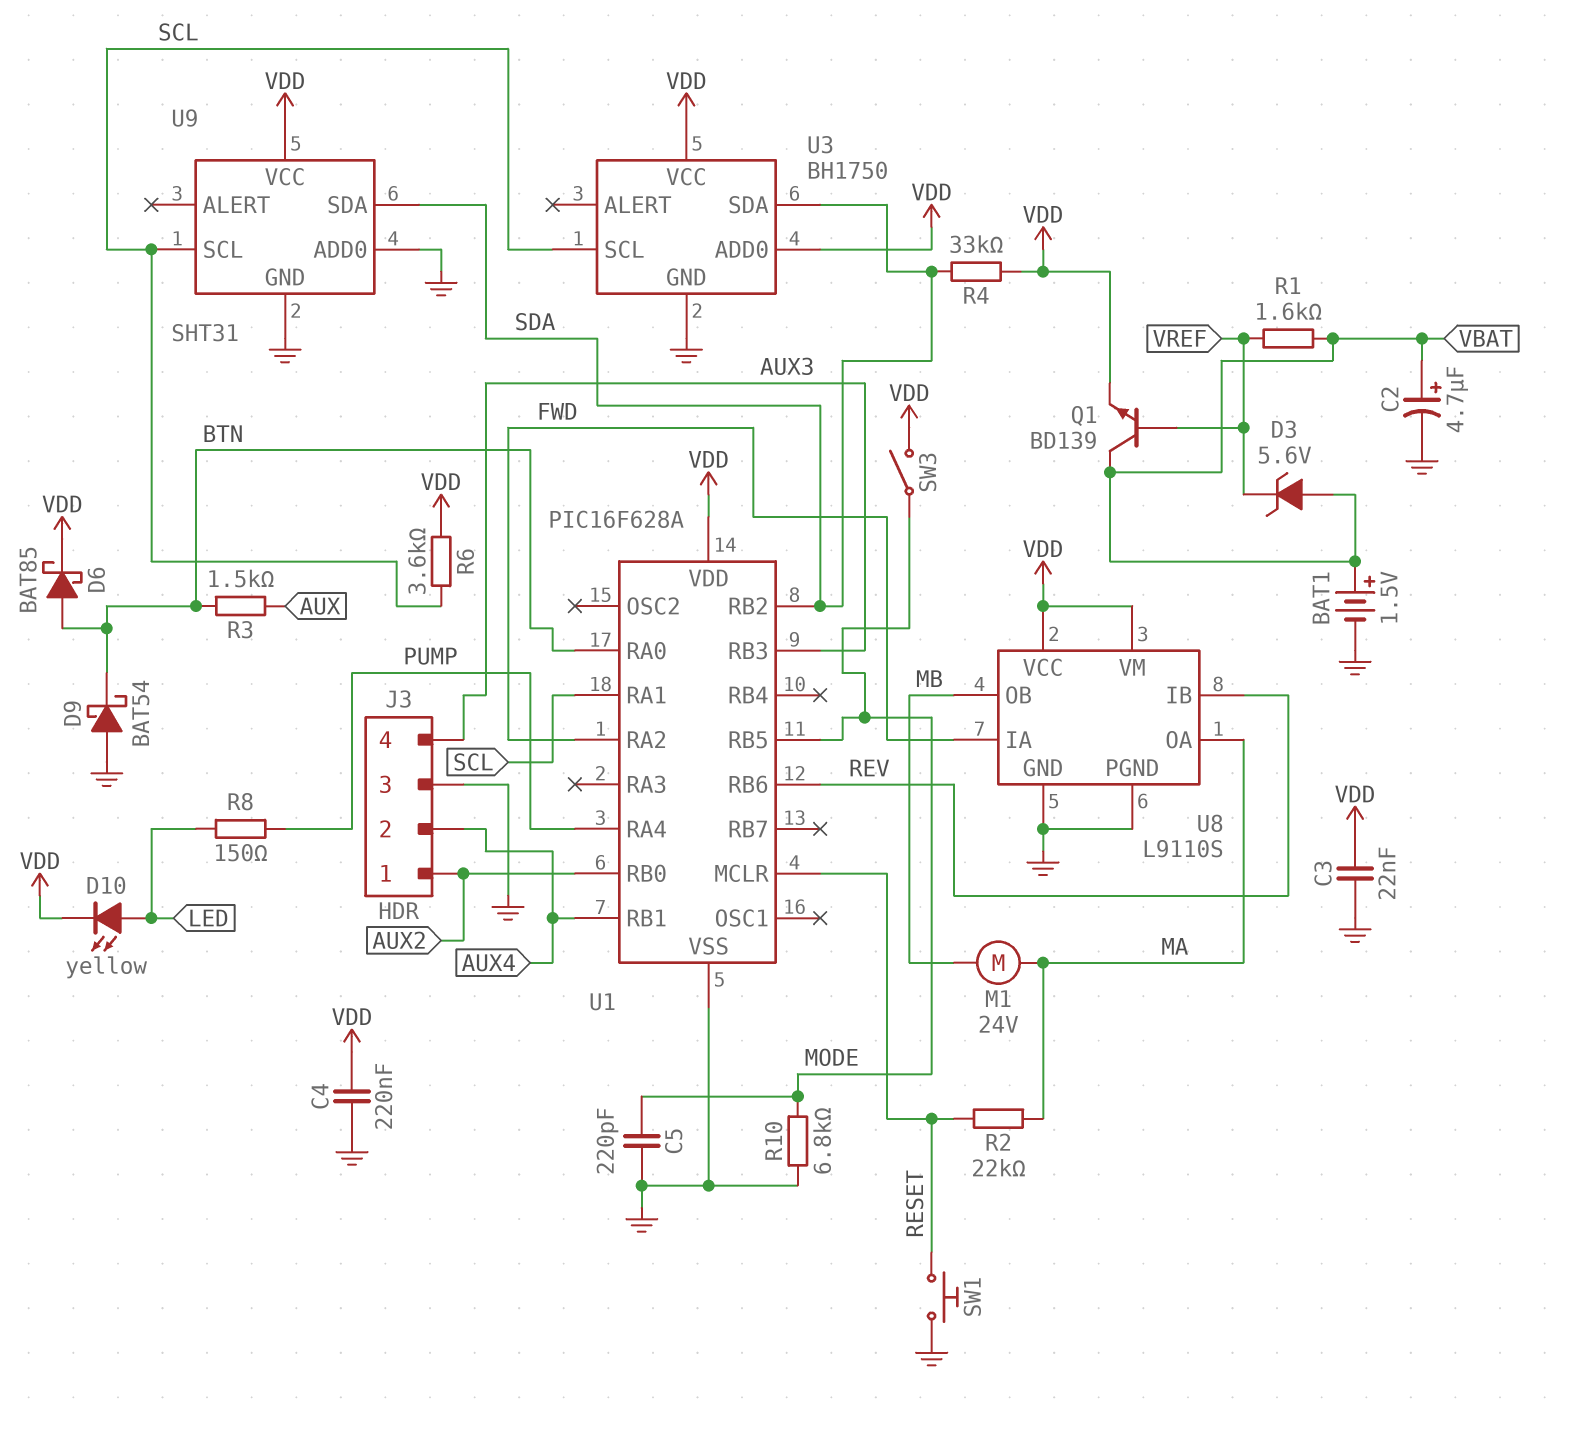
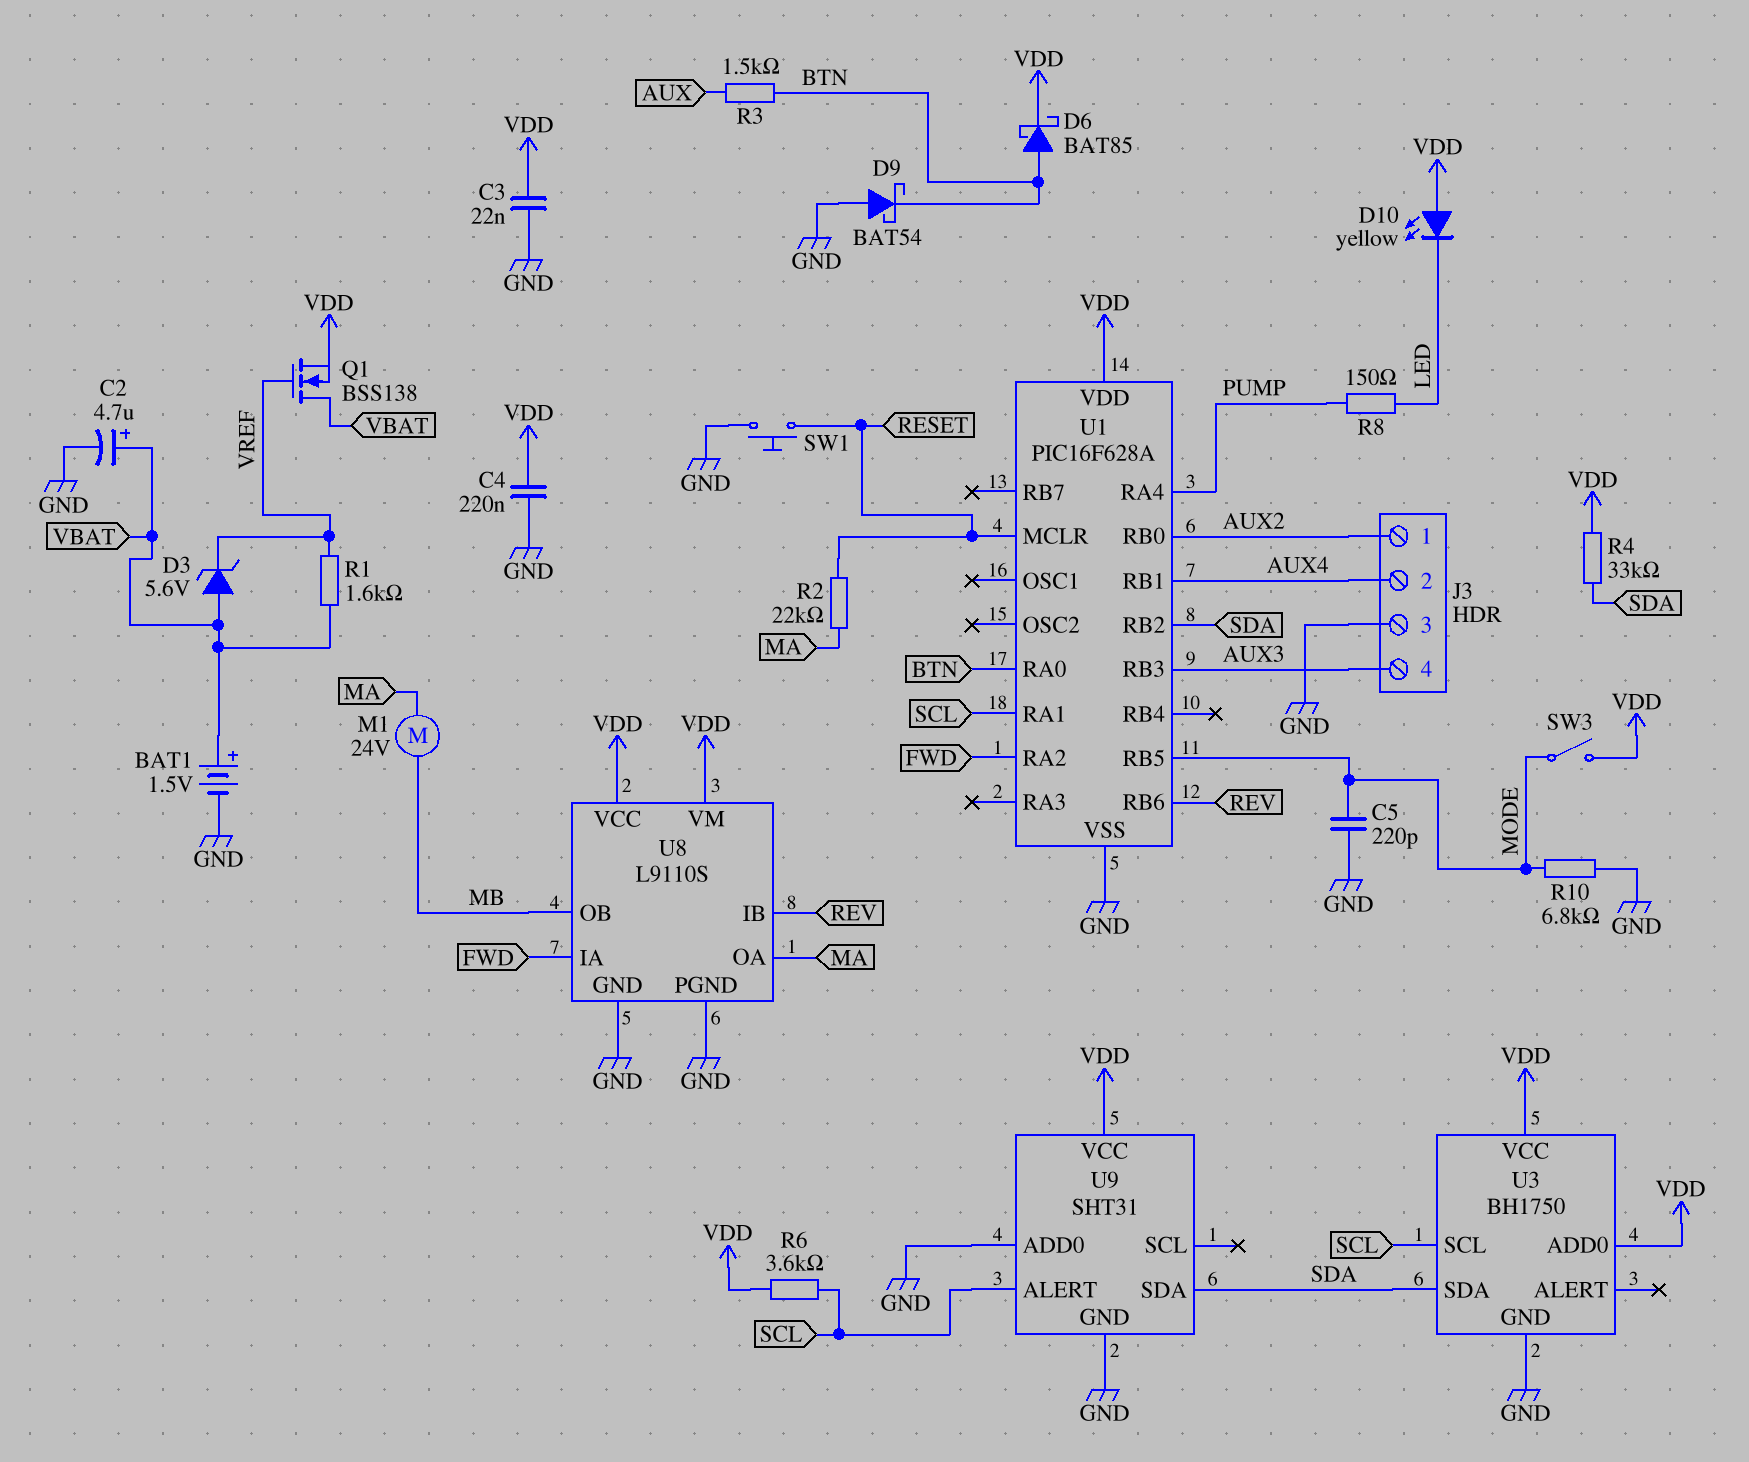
D10: LED yellow (A LED, K VDD) -> LED yellow (A VDD, K LED)
Q1: NPN BD139 (B VREF, C VBAT, E VDD) -> NMOS BSS138 (G VREF, D VBAT, S VDD)
U9 pin ALERT: none -> SCL
U9 pin SCL: SCL -> none

